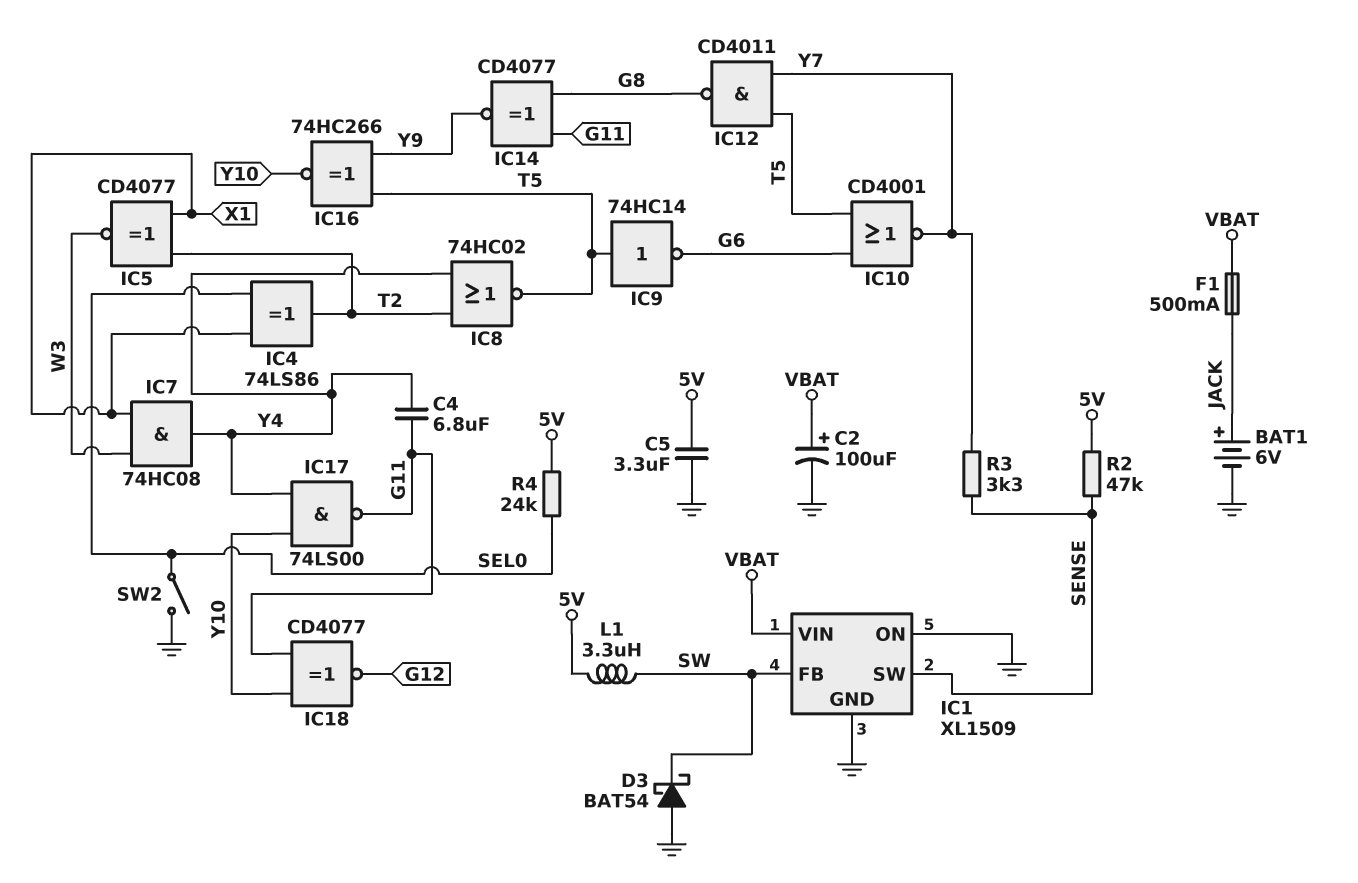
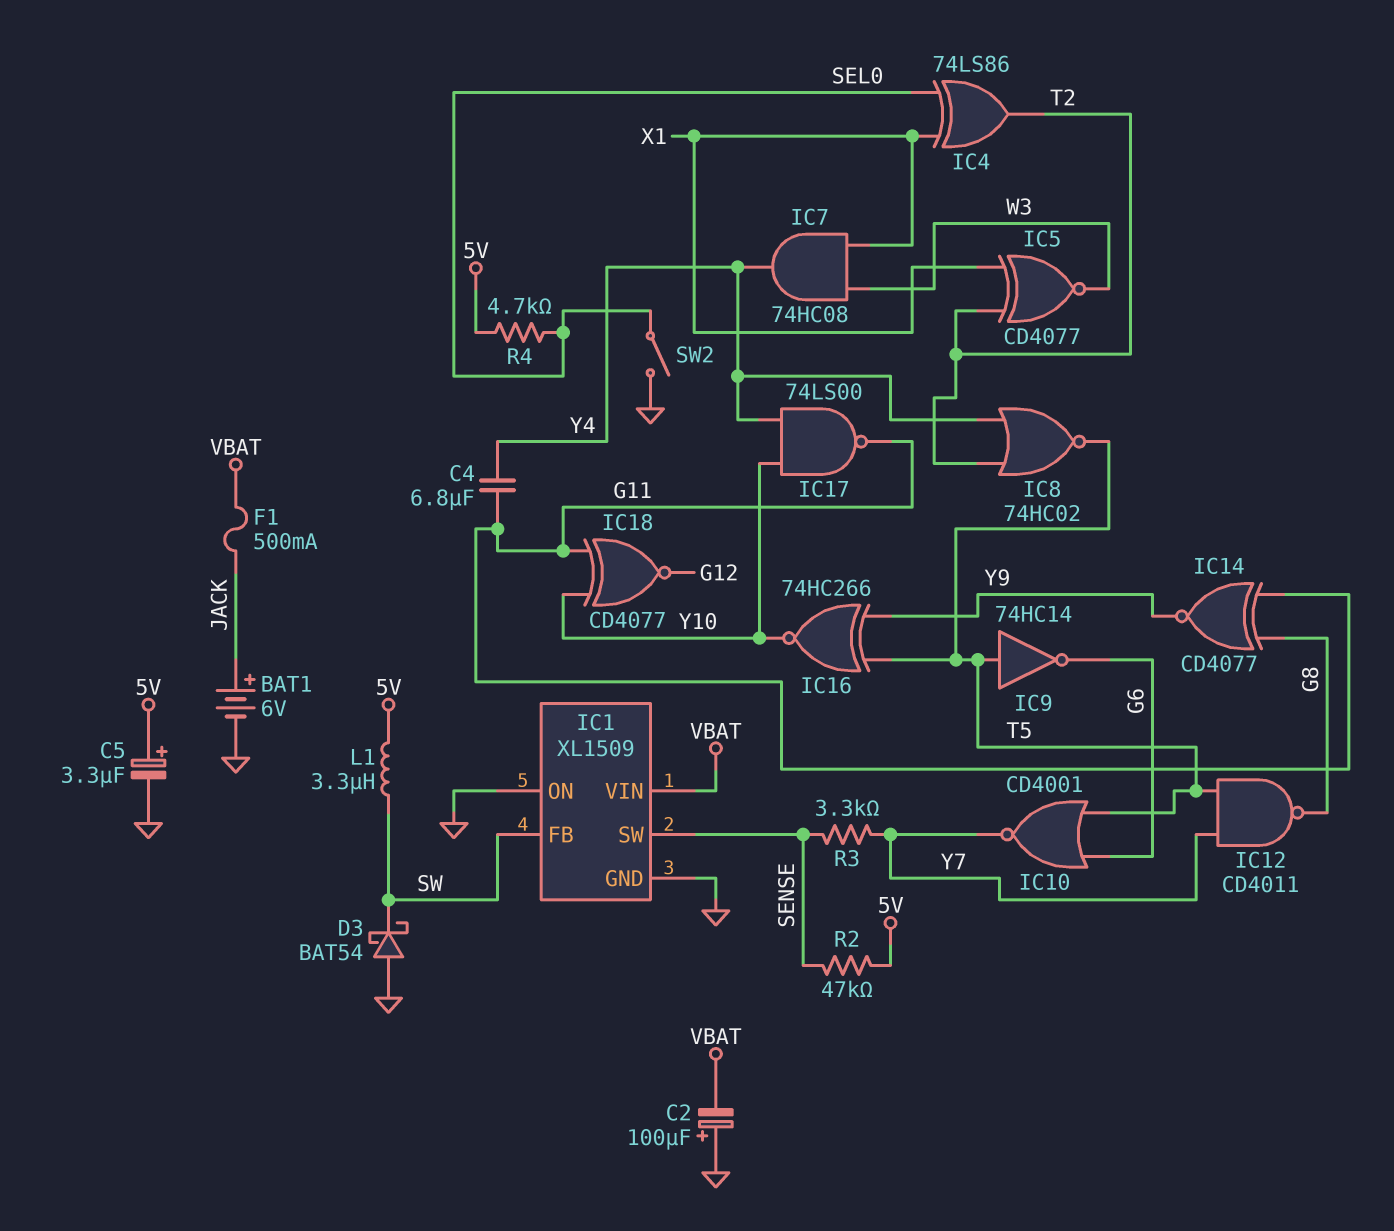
C2: 100uF (plus VBAT, minus GND) -> 100uF (plus GND, minus VBAT)
C5: 3.3uF (5V, GND) -> 3.3uF (plus 5V, minus GND)
R4: 24k (5V, SEL0) -> 4.7k (5V, SEL0)

